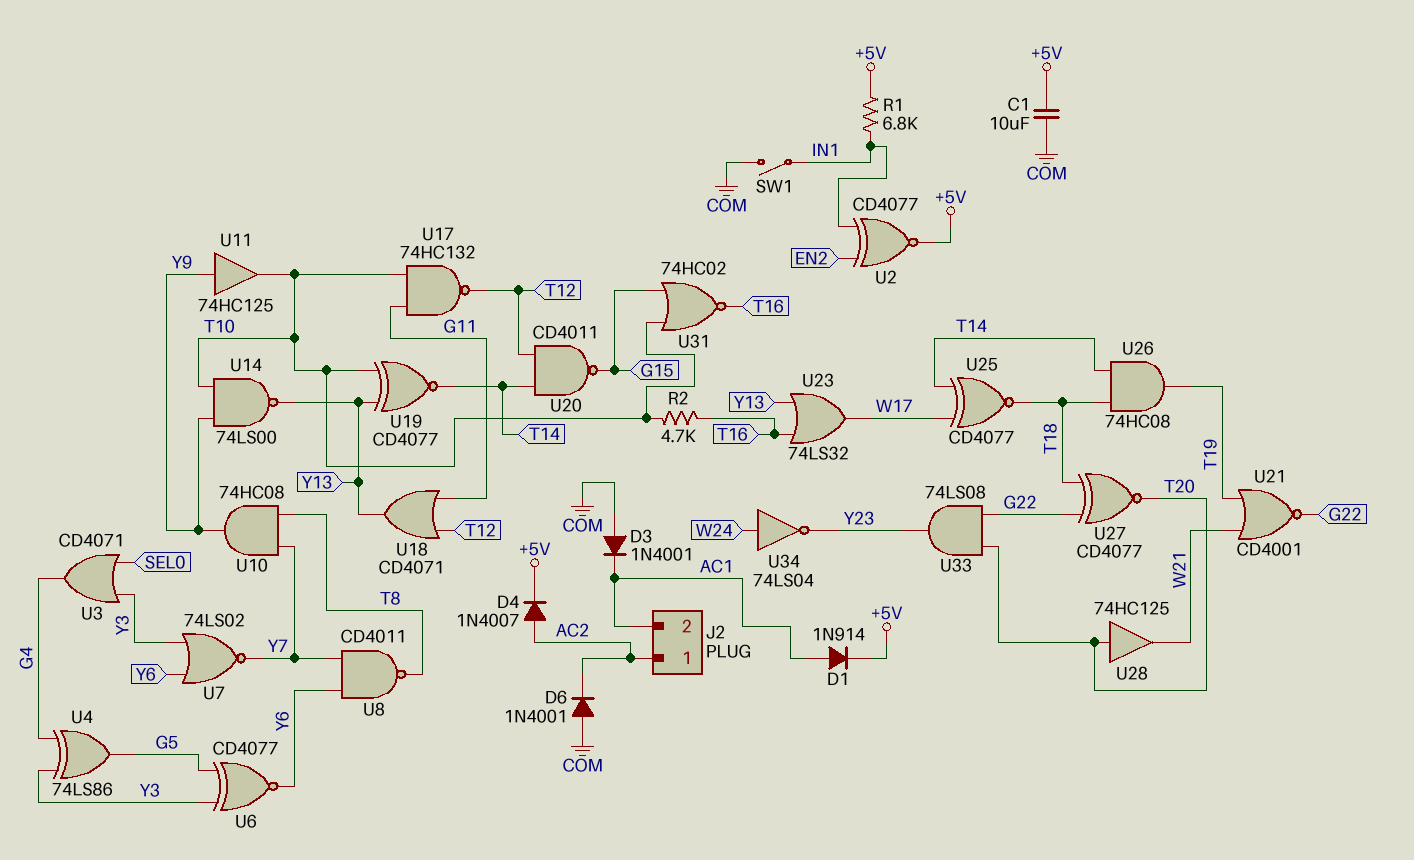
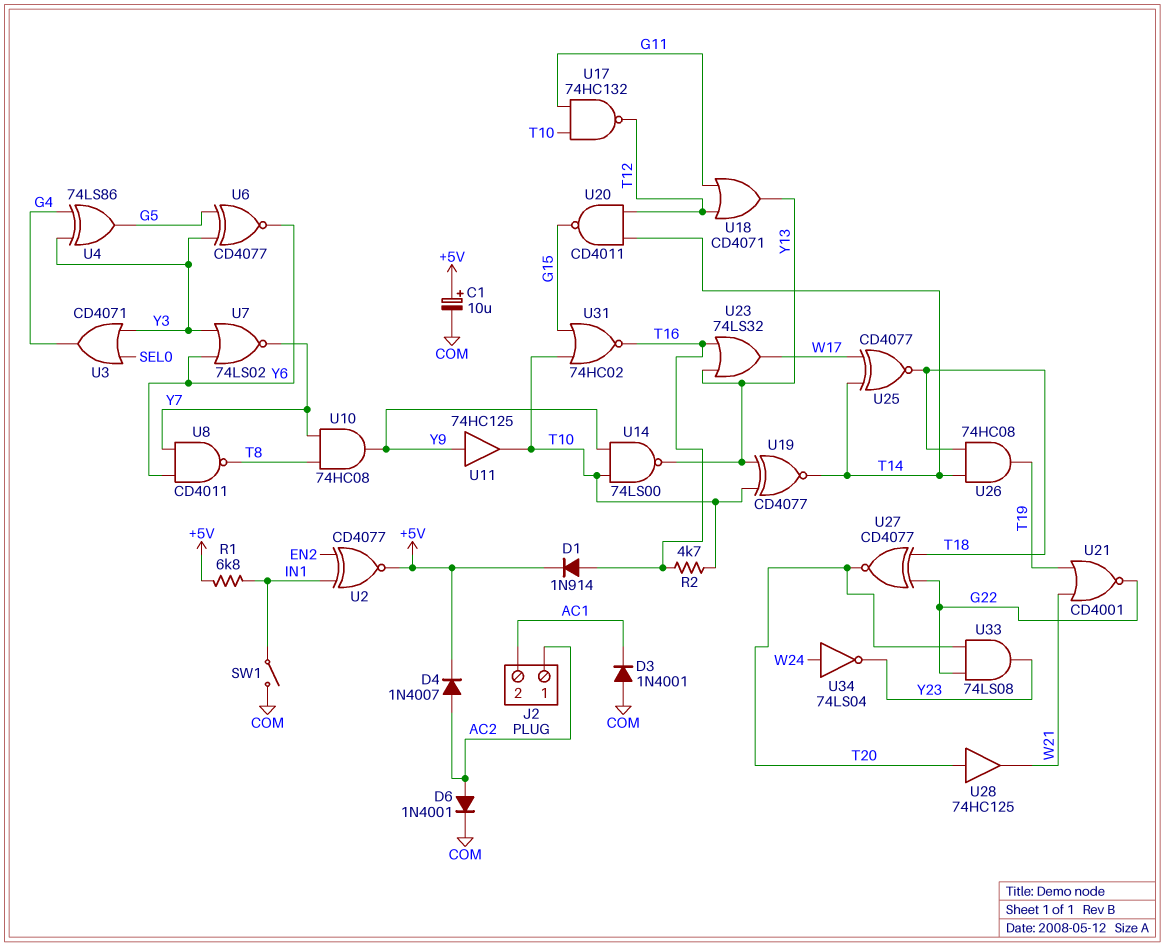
C1: 10uF (+5V, COM) -> 10uF (plus +5V, minus COM)
D1: diode 1N914 (A AC1, K +5V) -> diode 1N914 (A T16, K +5V)
D6: diode 1N4001 (A COM, K AC2) -> diode 1N4001 (A AC2, K COM)

